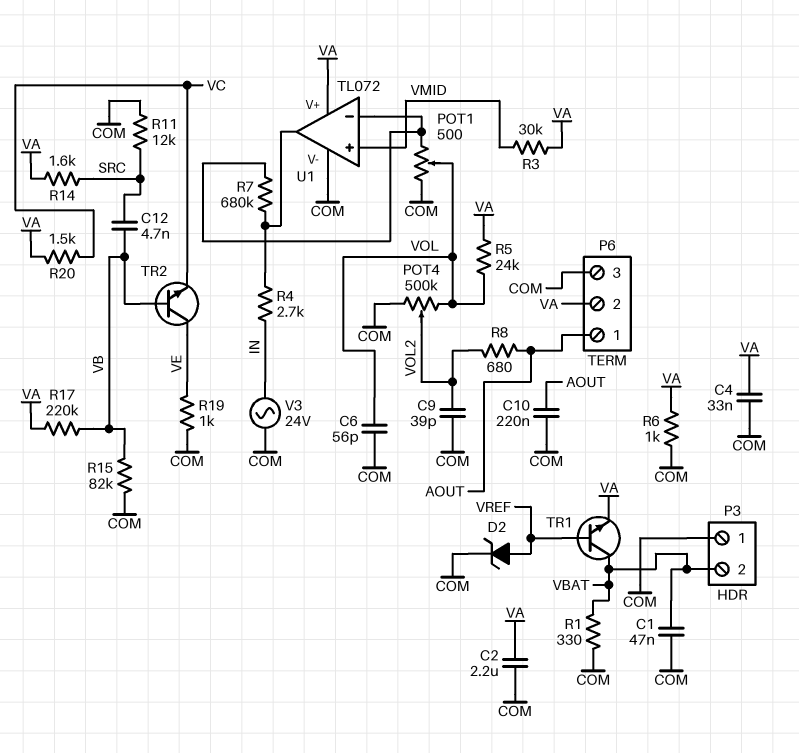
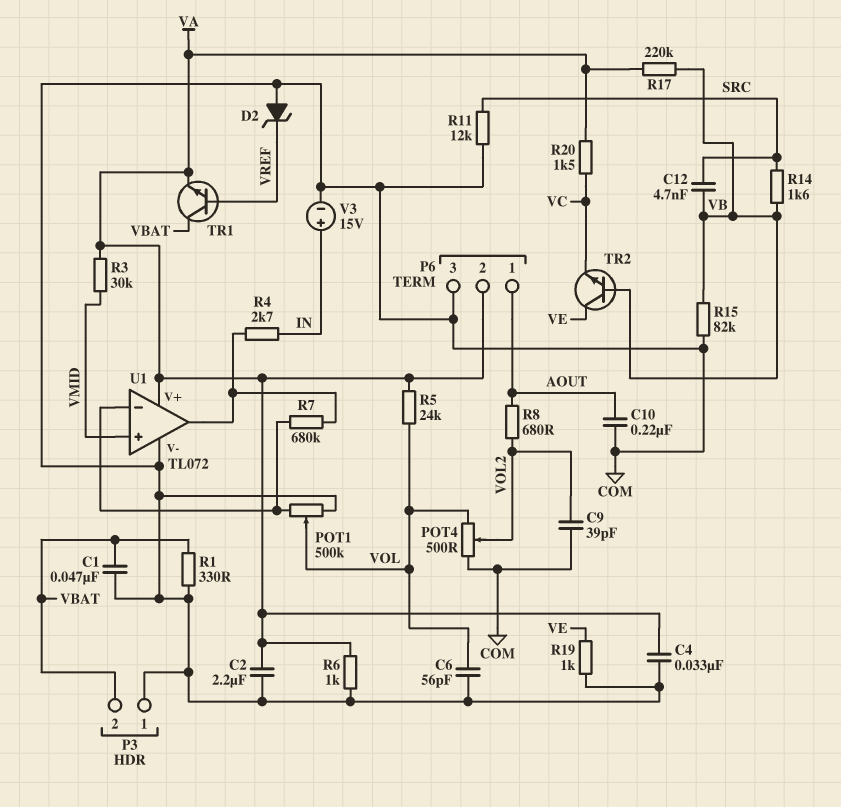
D2: zener (A VREF, K COM) -> zener (A COM, K VREF)
POT1: 500 (COM, U1/in-, wiper VOL) -> 500k (COM, U1/in-, wiper VOL)
POT4: 500k (COM, VOL, wiper VOL2) -> 500 (COM, VOL, wiper VOL2)
R14: 1.6k (SRC, VA) -> 1.6k (SRC, VB)
V3: AC 24V (COM, IN) -> 15V (plus IN, minus COM)

